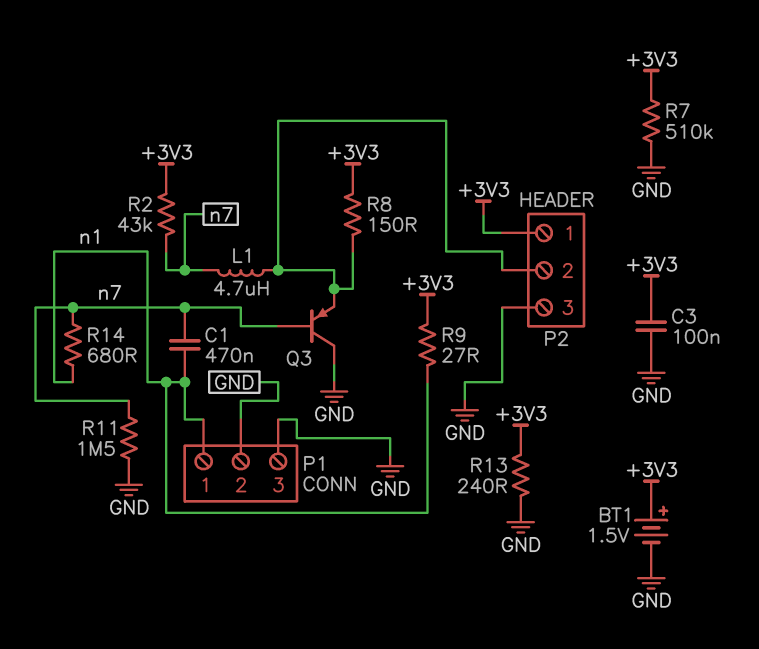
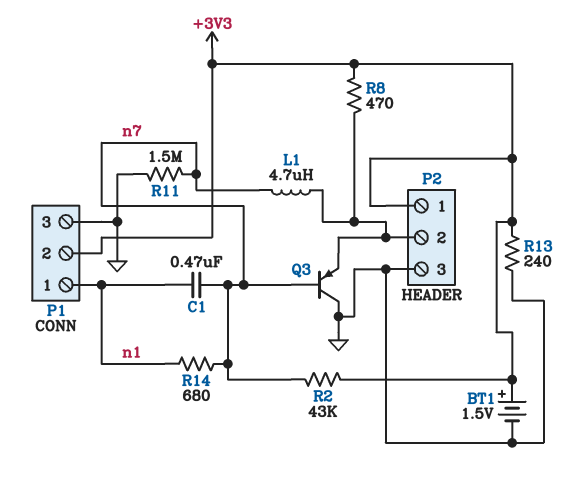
C3: 100nF (+3V3, GND) -> none
P1 pin 2: GND -> +3V3
R7: 510k (+3V3, GND) -> none
R8: 150 (+3V3, P2/2) -> 470 (+3V3, P2/2)
R9: 27 (+3V3, n1) -> none

